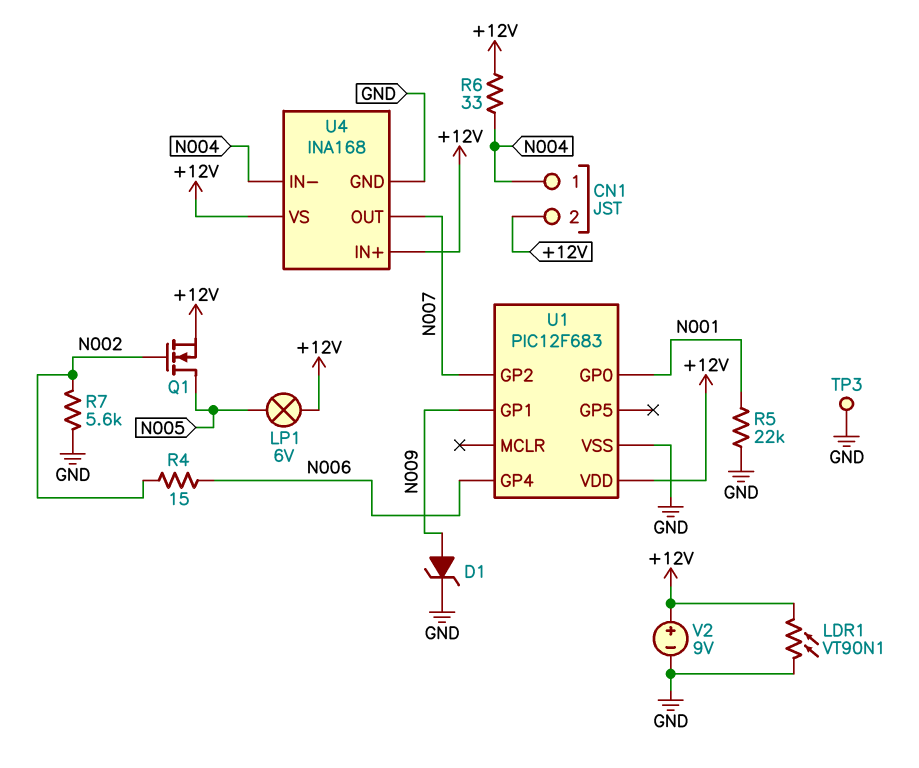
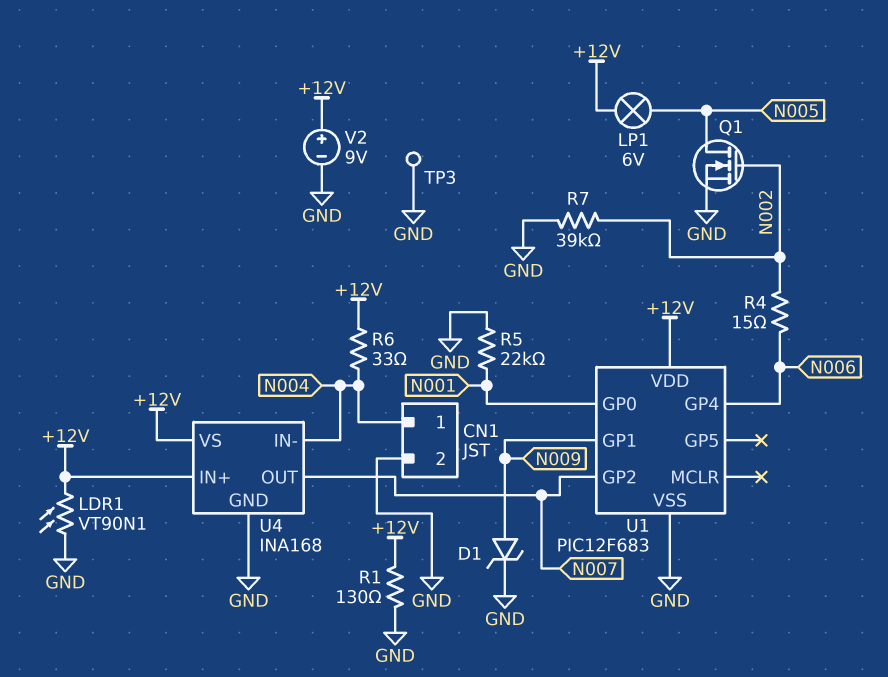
CN1 pin 2: +12V -> GND
Q1: NMOS (G N002, D N005, S +12V) -> NMOS (G N002, D N005, S GND)
R1: none -> 130 (+12V, GND)
R7: 5.6k (GND, N002) -> 39k (GND, N002)

